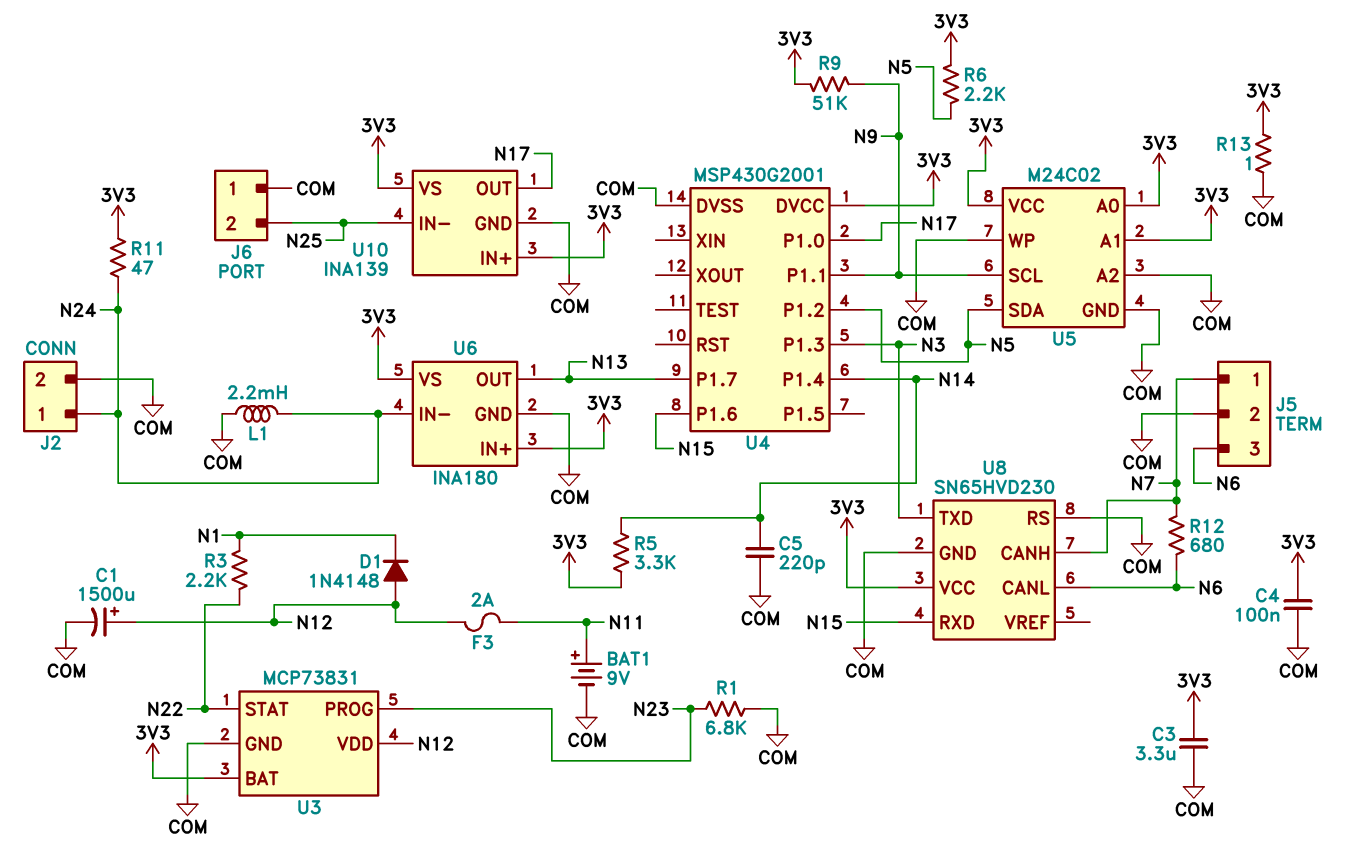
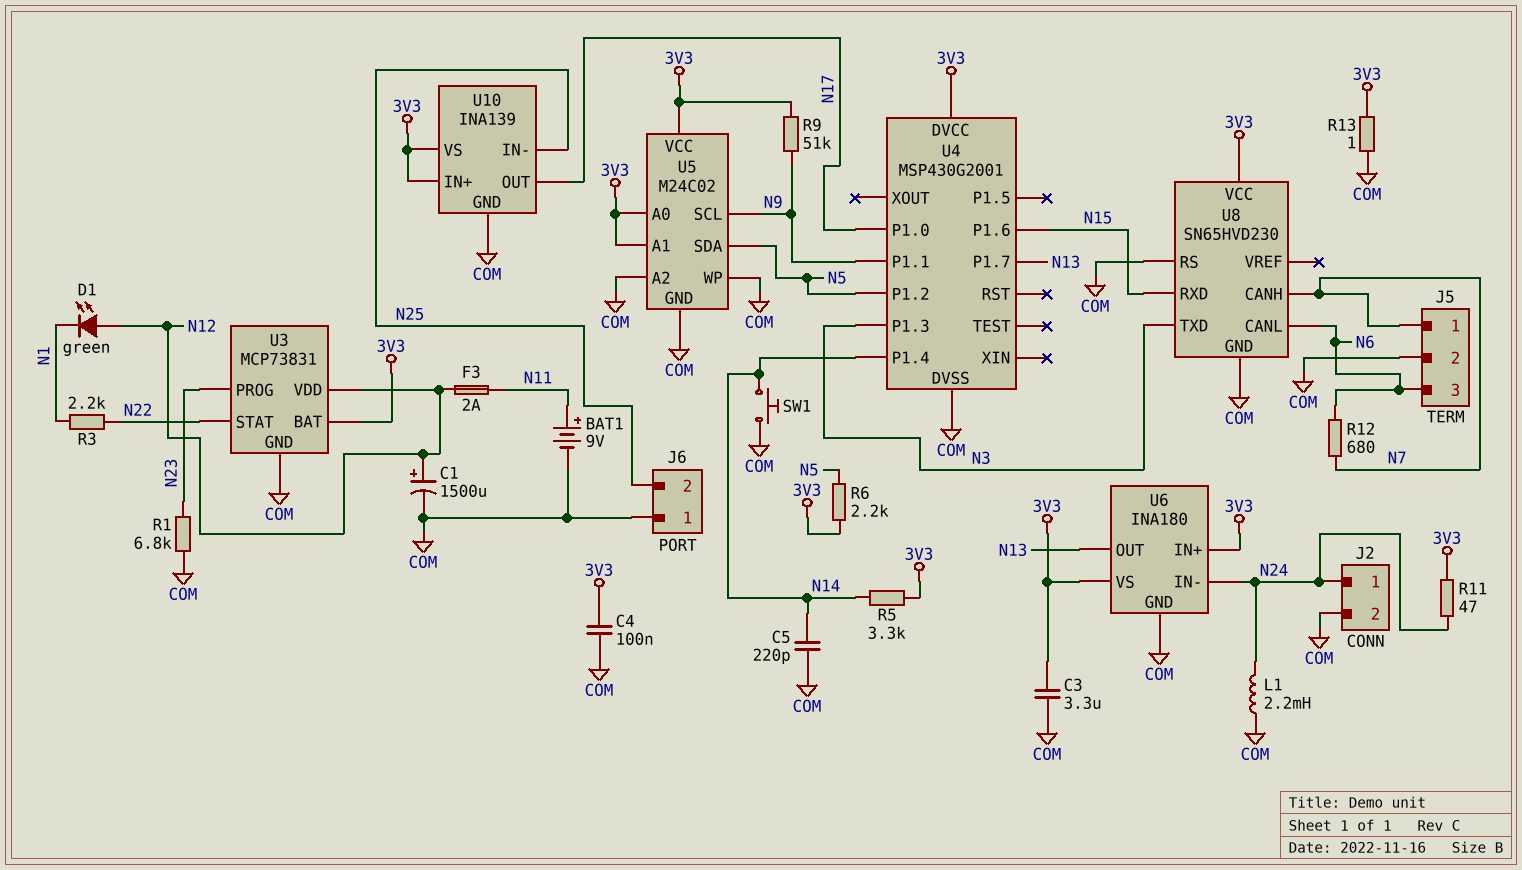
D1: diode 1N4148 (A N12, K N1) -> LED green (A N12, K N1)
SW1: none -> button (COM, N14)

